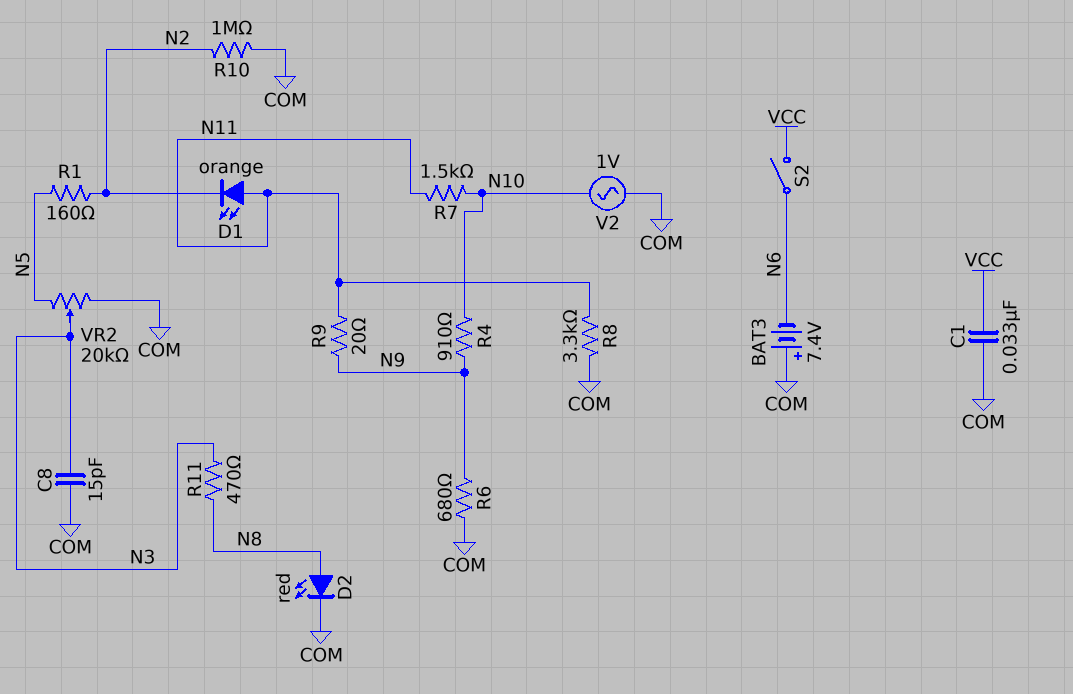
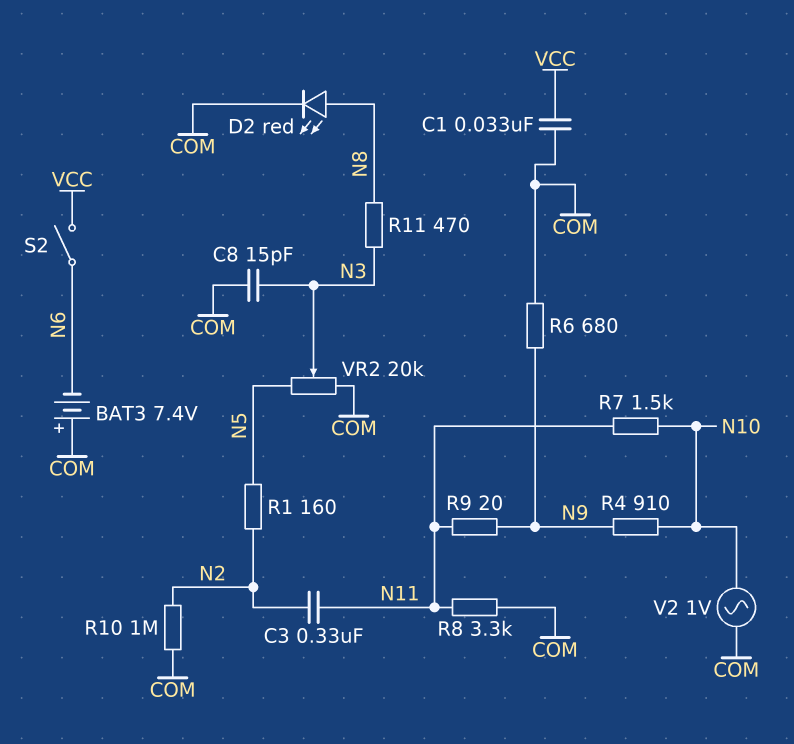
C3: none -> 330nF (N2, N11)
D1: LED orange (A N11, K N2) -> none

